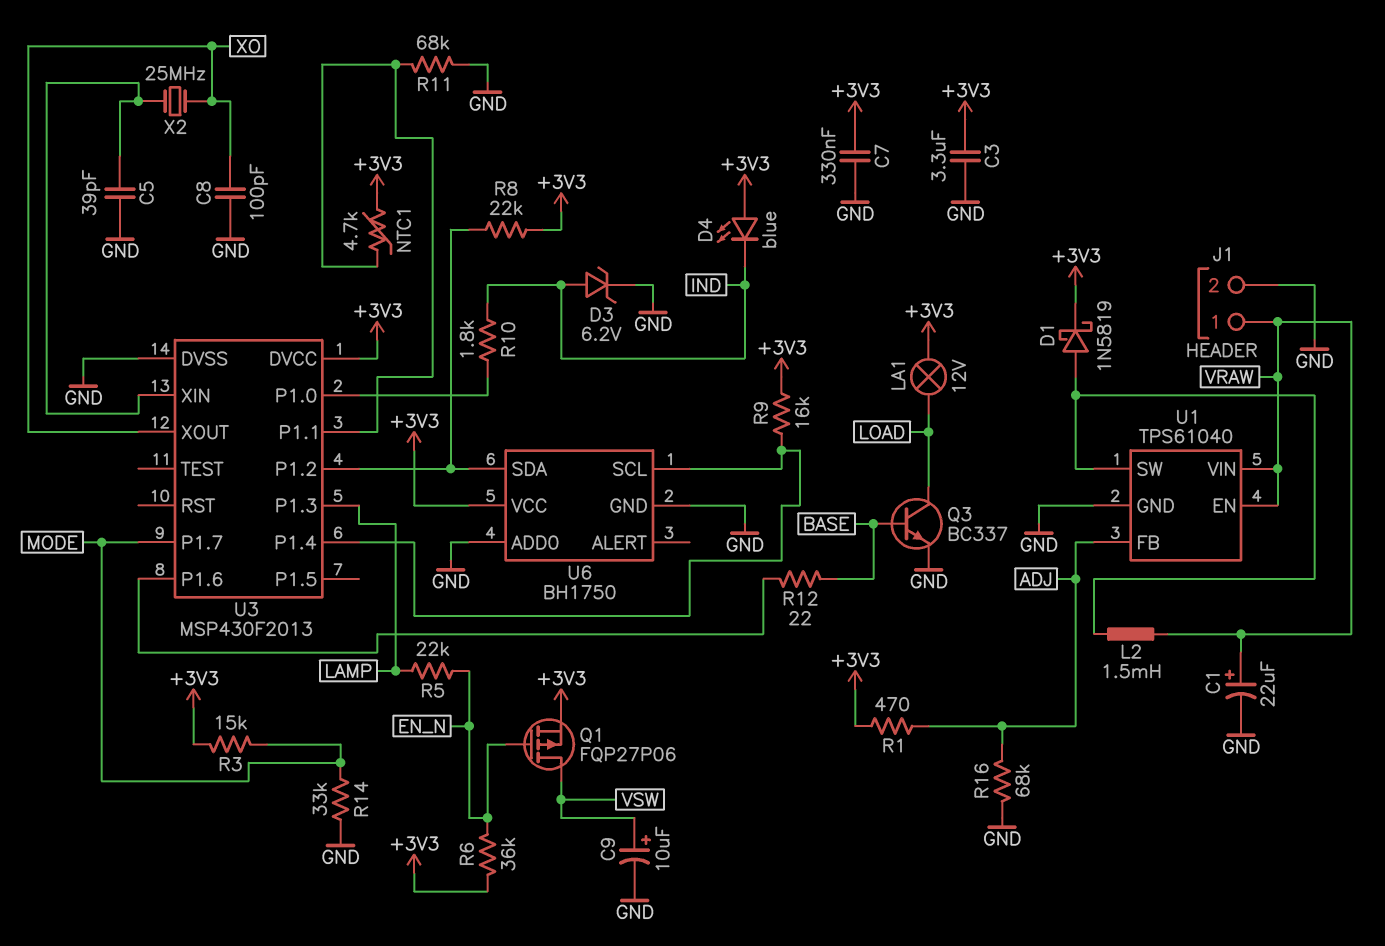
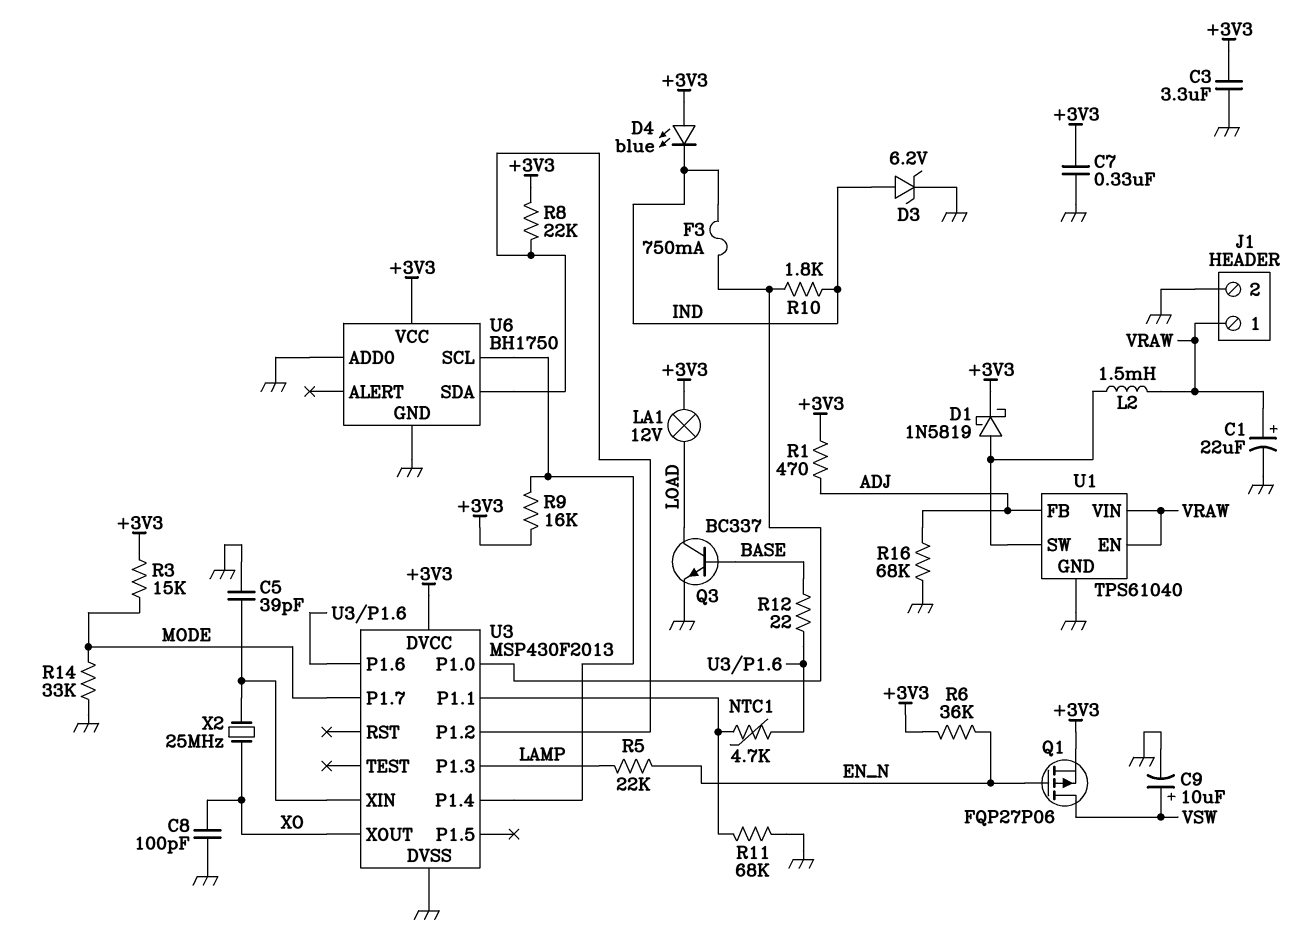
F3: none -> 750mA (IND, U3/P1.0)
NTC1: 4.7k (+3V3, U3/P1.1) -> 4.7k (U3/P1.1, U3/P1.6)

